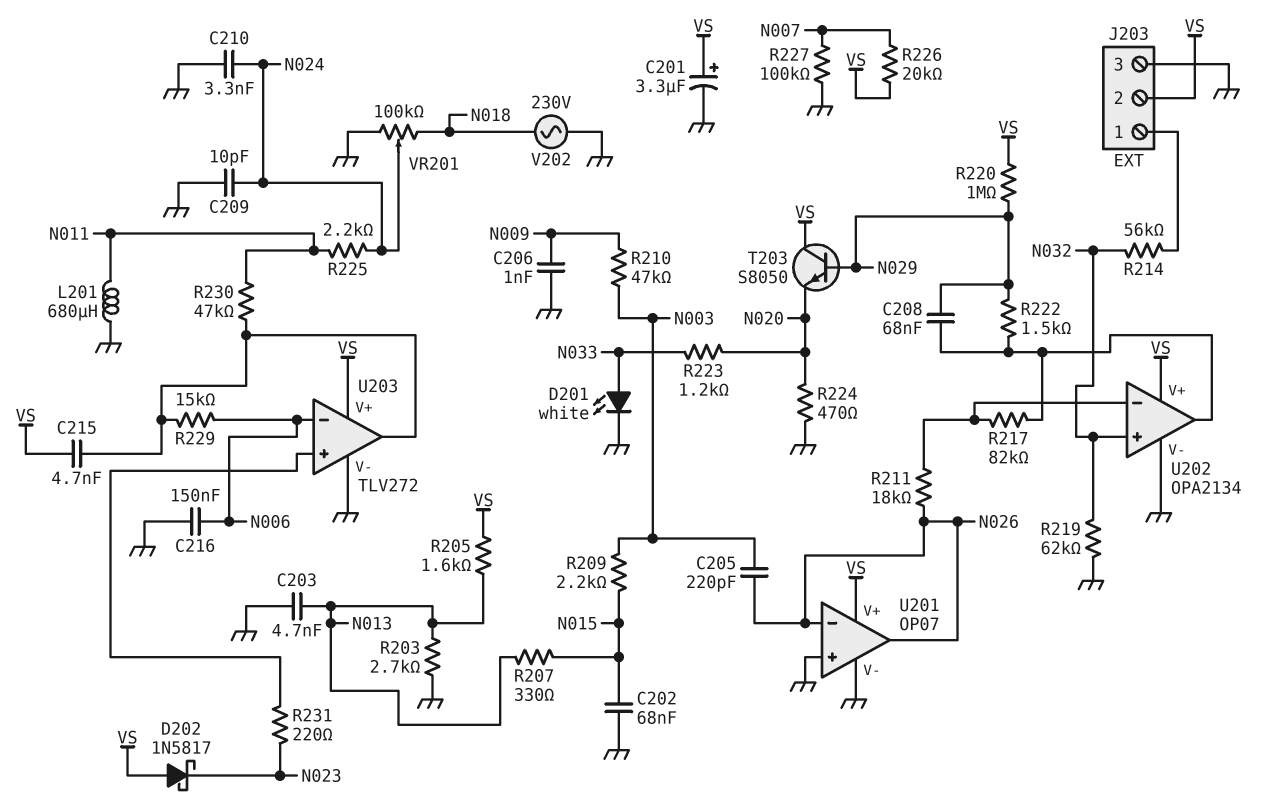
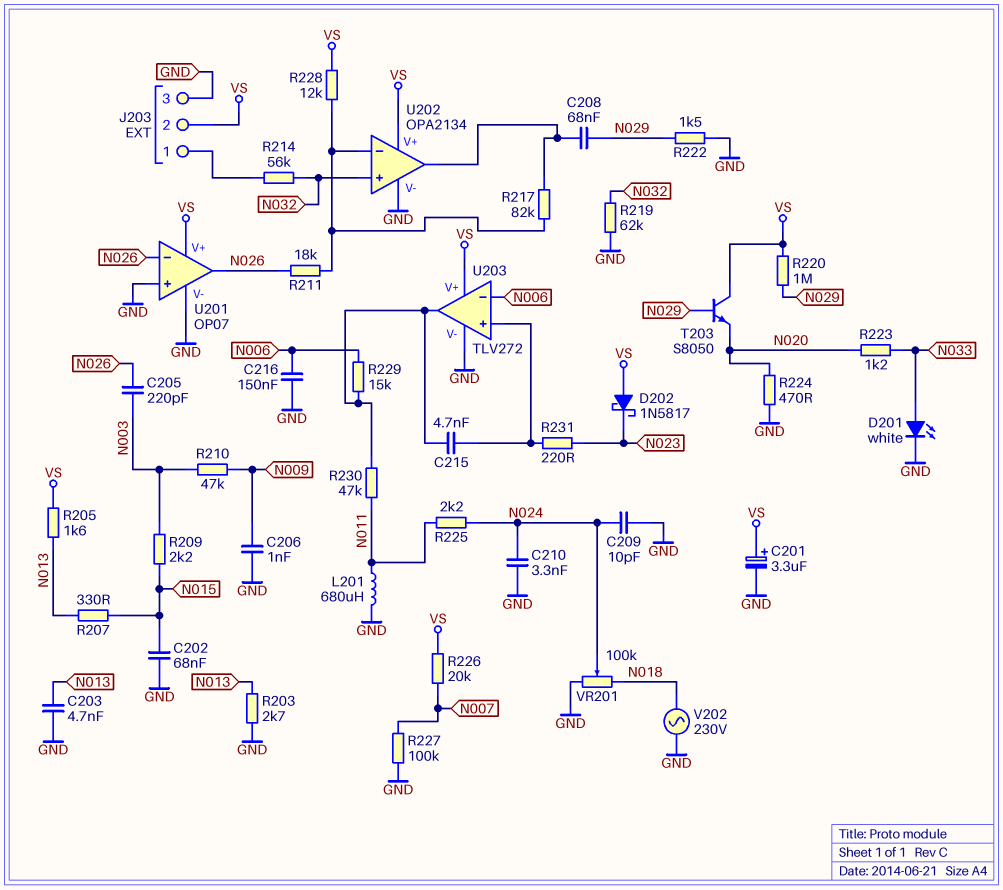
C215: 4.7nF (U203/out, VS) -> 4.7nF (U203/in+, U203/out)
R222: 1.5k (N029, U202/out) -> 1.5k (GND, N029)
R228: none -> 12k (U202/in-, VS)

